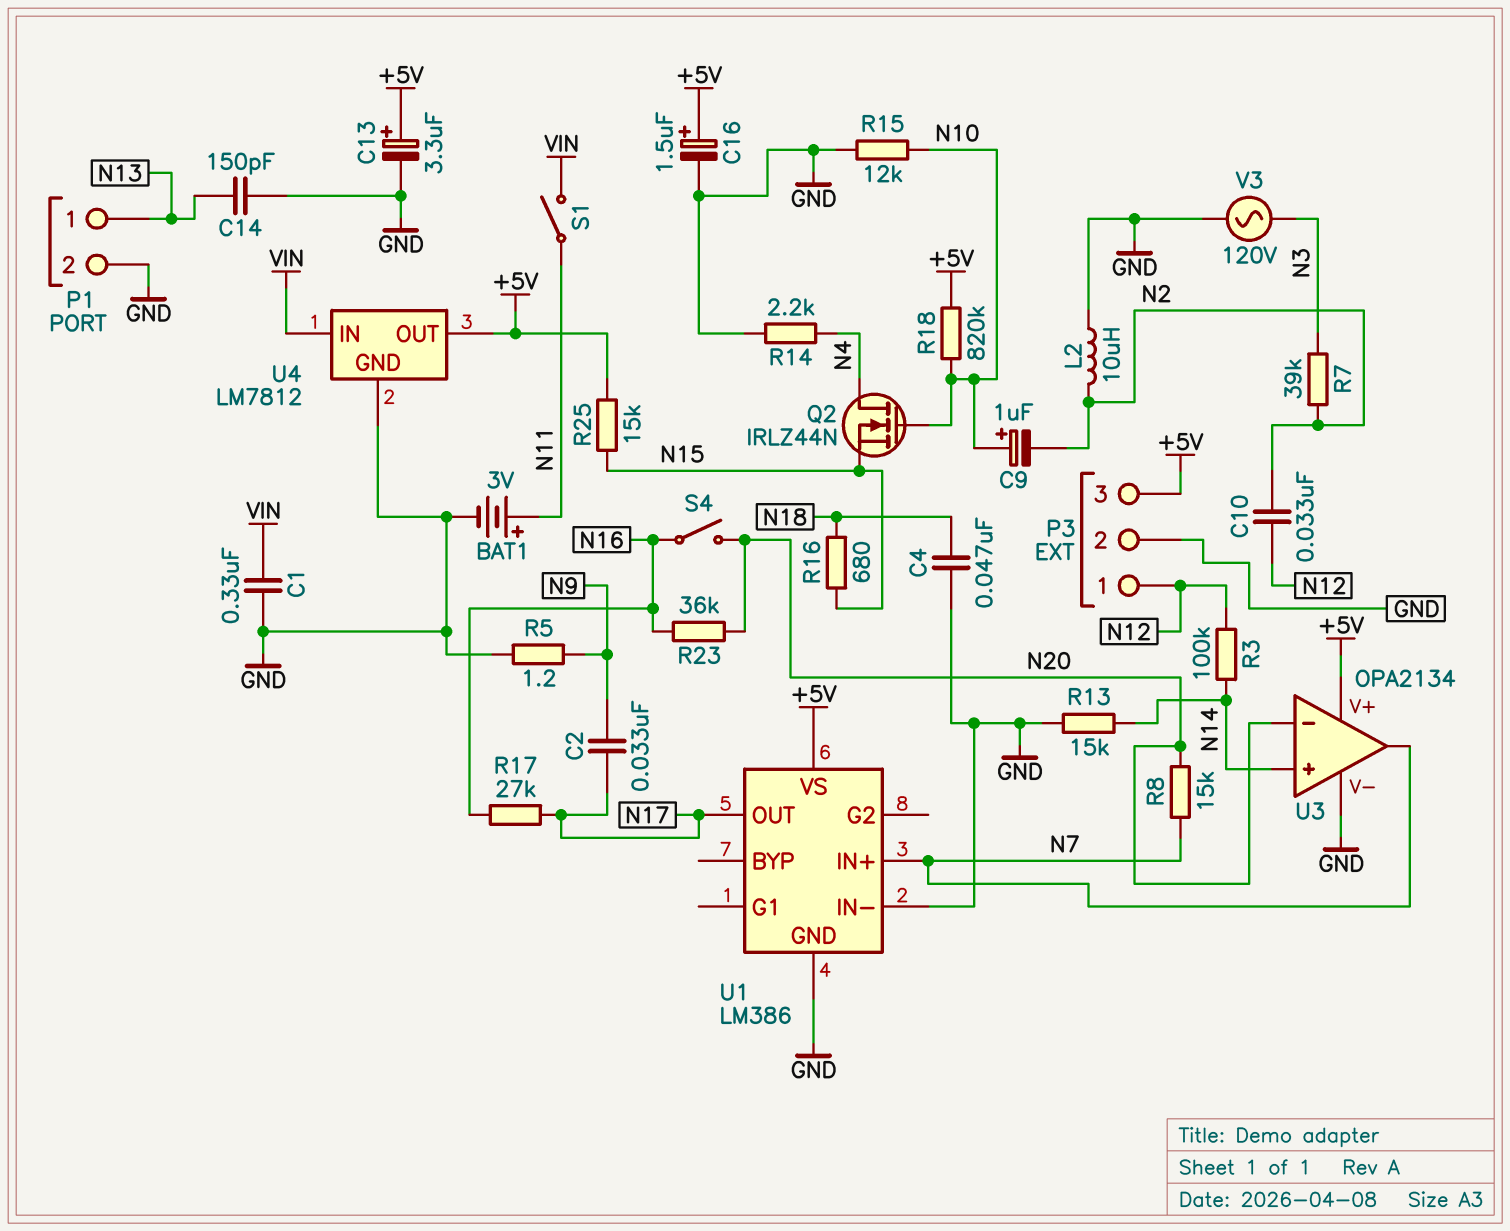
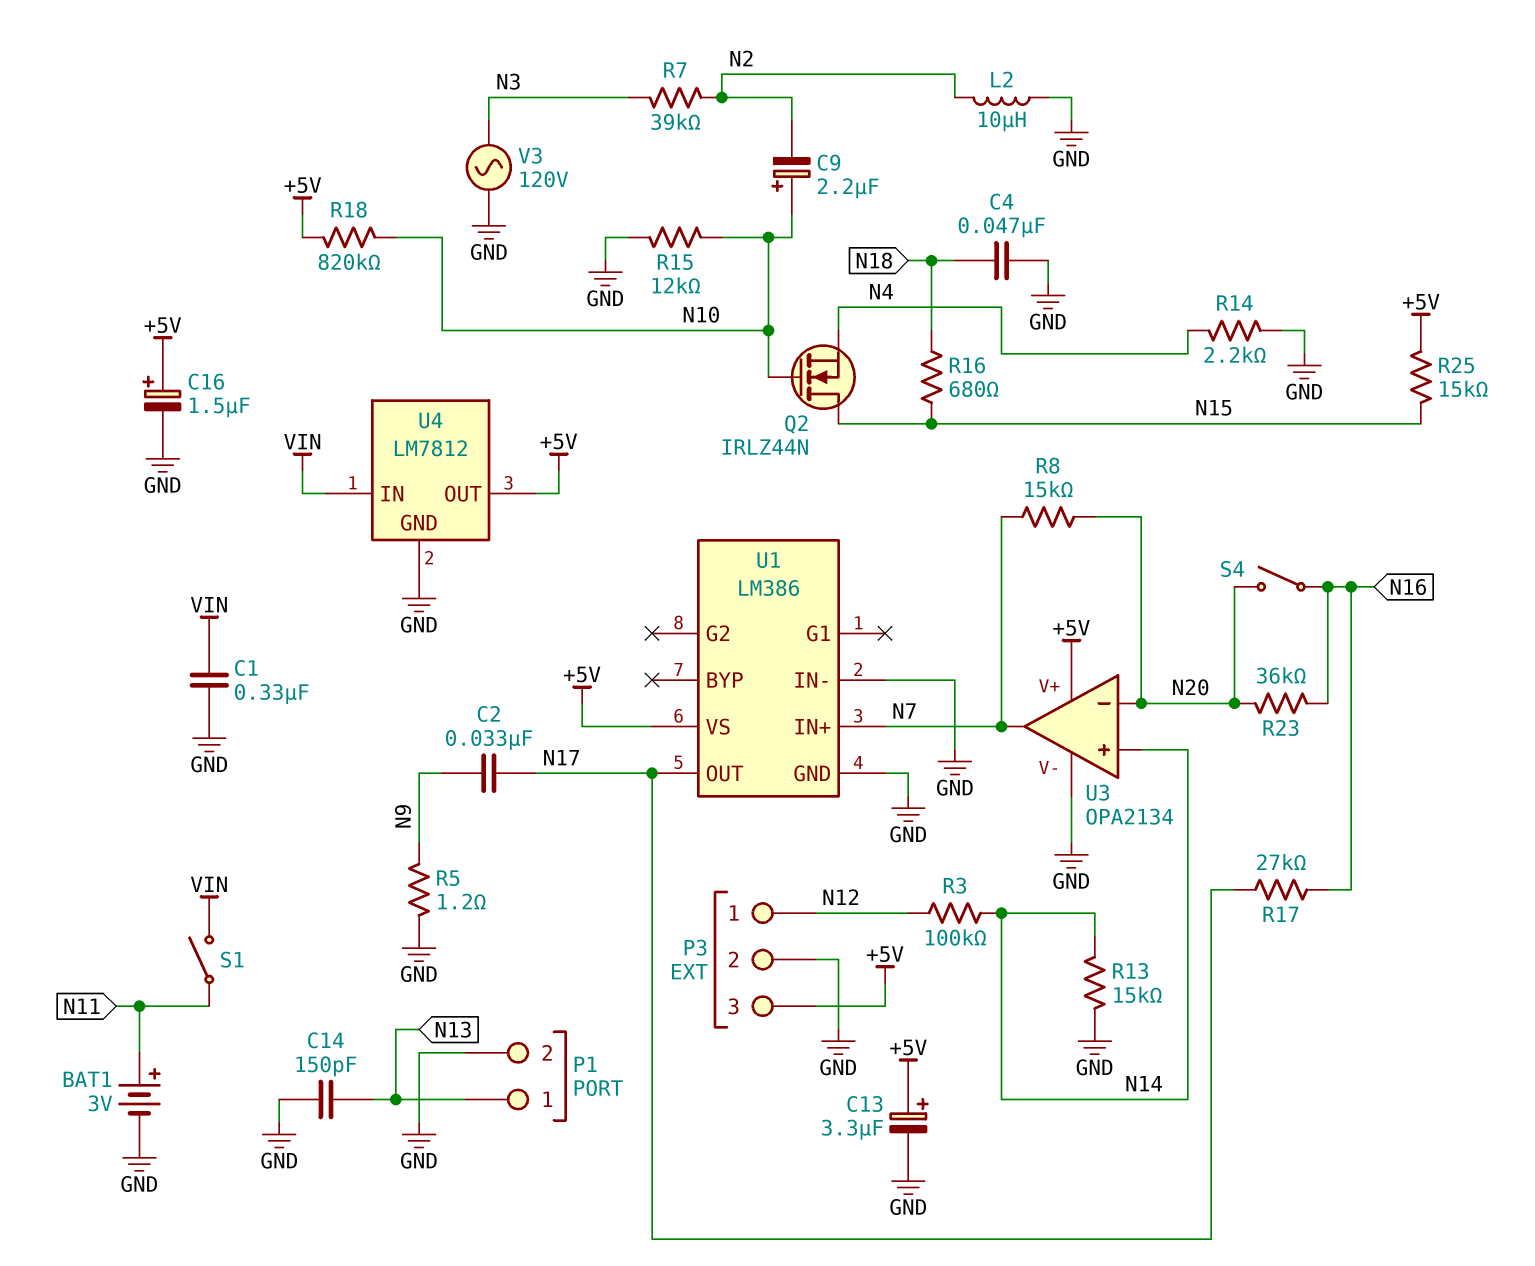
C9: 1uF (plus N10, minus N2) -> 2.2uF (plus N10, minus N2)
C10: 33nF (N2, N12) -> none
Q2: NMOS IRLZ44N (G N10, D N4, S N15) -> NMOS IRLZ44N (G N10, D N15, S N4)

